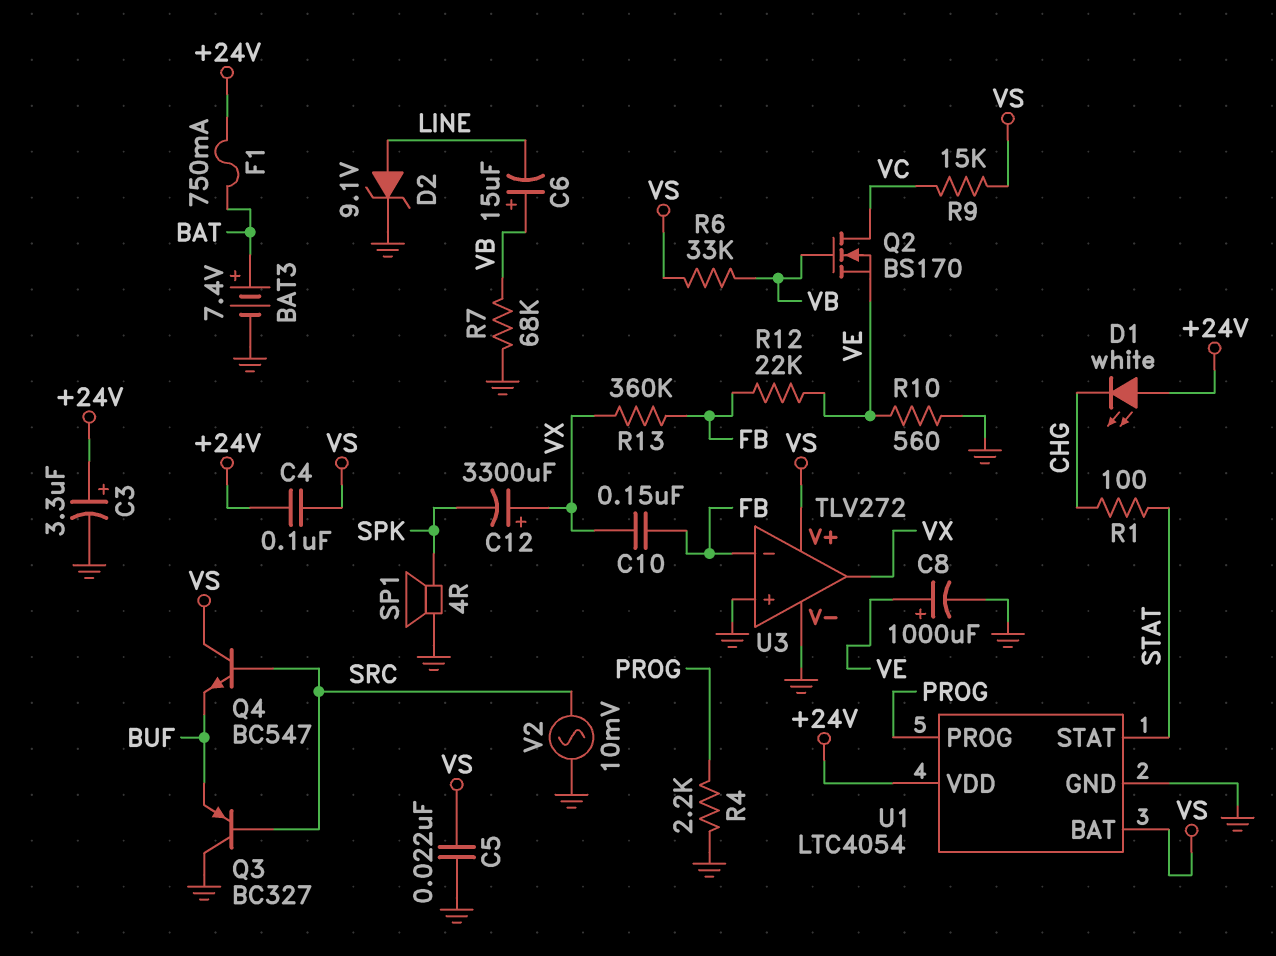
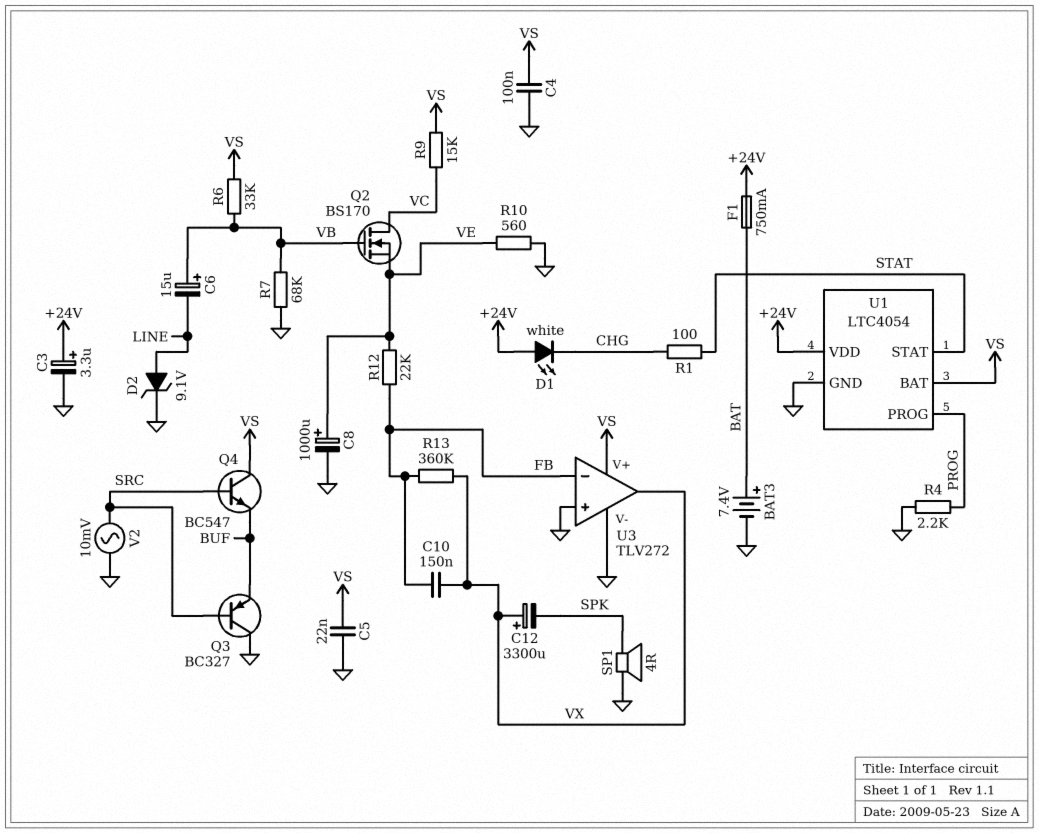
C4: 100nF (+24V, VS) -> 100nF (GND, VS)

